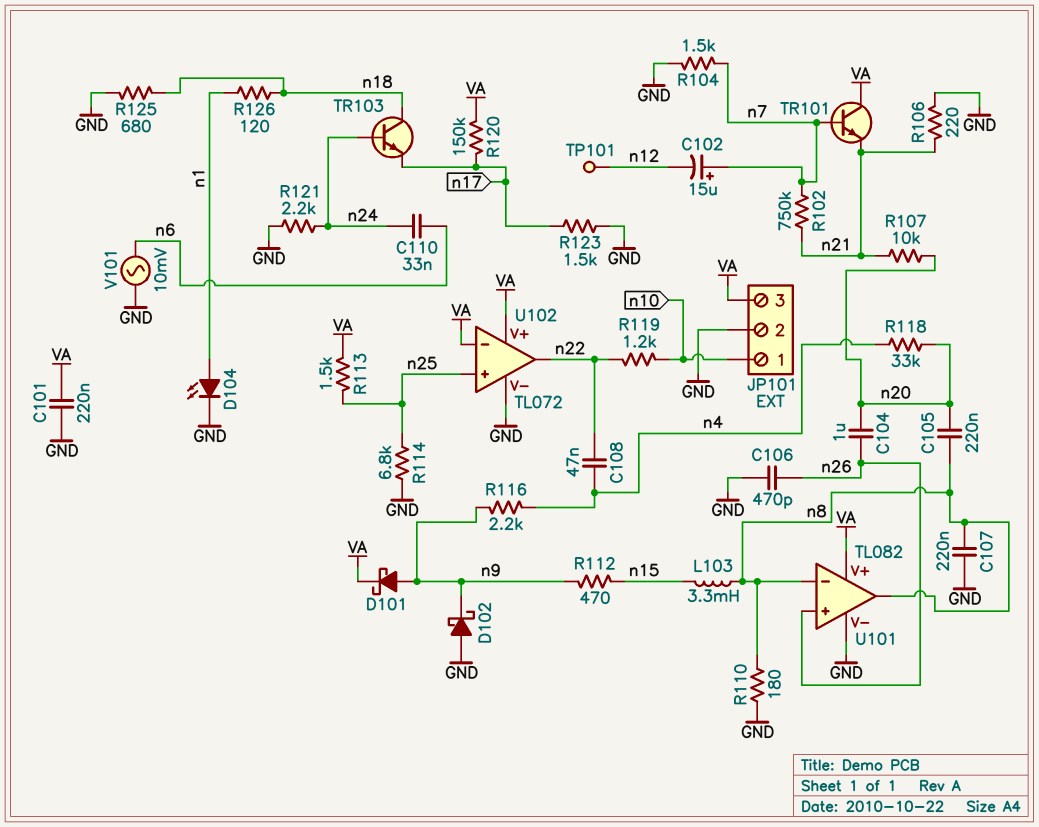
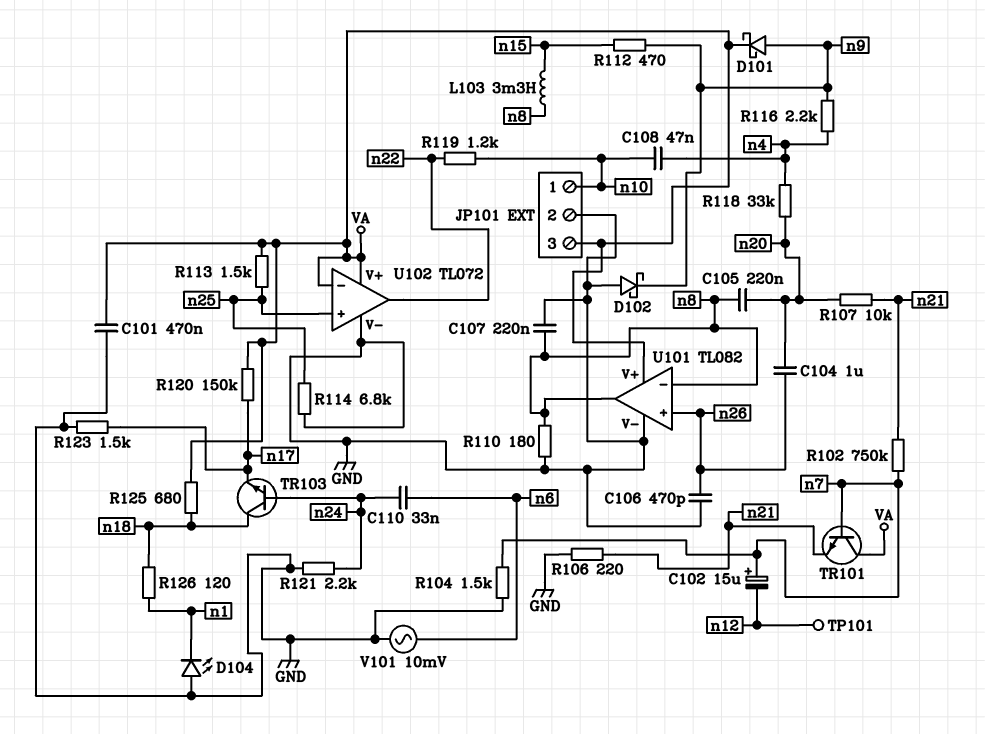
C101: 220nF (GND, VA) -> 470nF (GND, VA)
C108: 47nF (n4, n22) -> 47nF (n4, n10)
D104: LED (A n1, K GND) -> LED (A GND, K n1)
R125: 680 (GND, n18) -> 680 (VA, n18)

